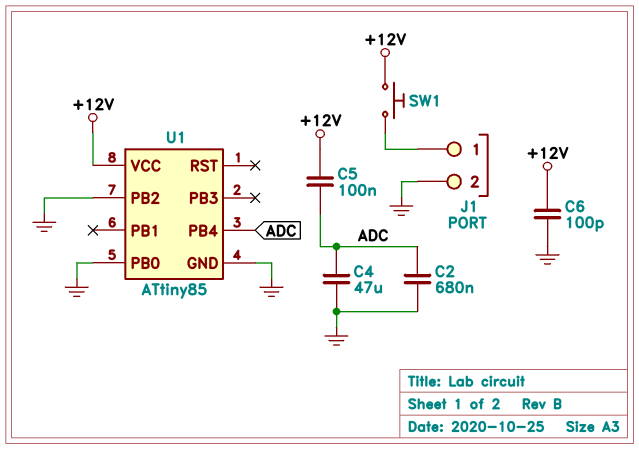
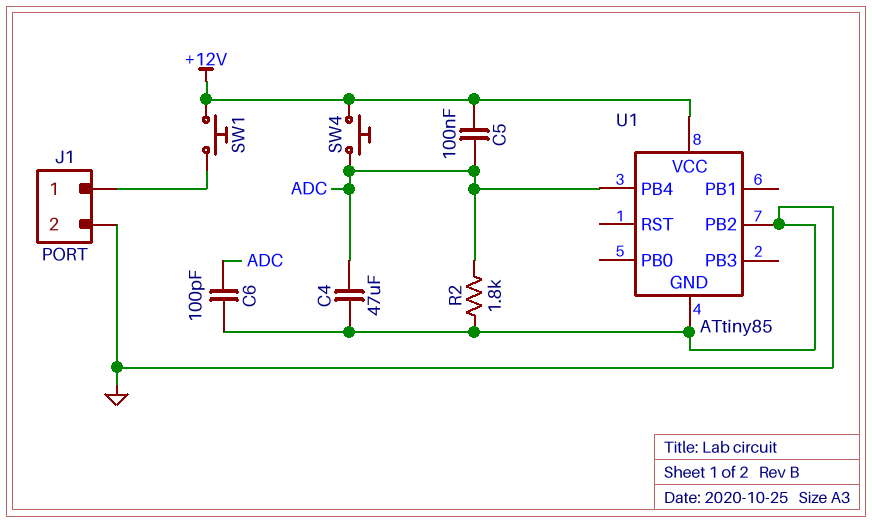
C2: 680nF (ADC, GND) -> none
C6: 100pF (+12V, GND) -> 100pF (ADC, GND)
R2: none -> 1.8k (ADC, GND)
SW4: none -> button (+12V, ADC)
U1 pin PB0: GND -> none

